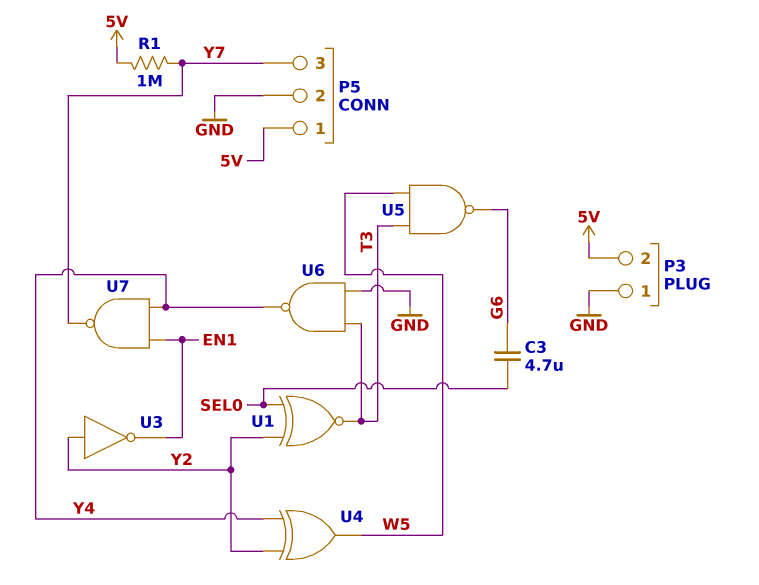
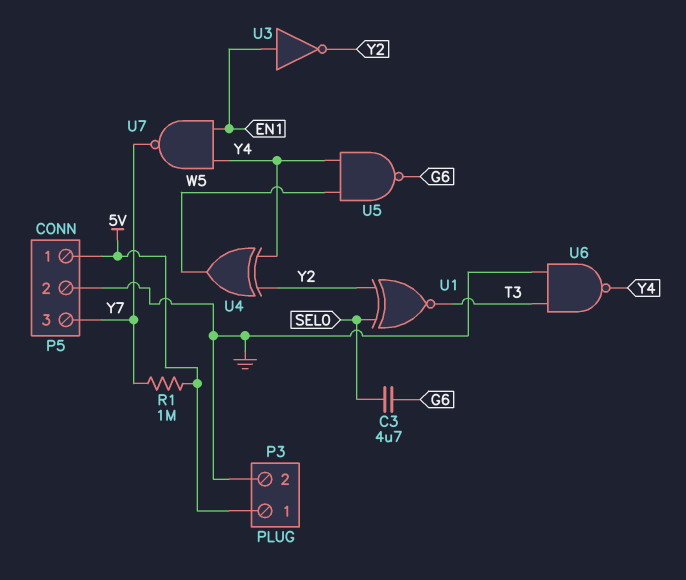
P3 pin 1: GND -> 5V
P3 pin 2: 5V -> GND
U3: NOT (in Y2, out EN1) -> NOT (in EN1, out Y2)
U5: NAND (in T3, in W5, out G6) -> NAND (in W5, in Y4, out G6)

